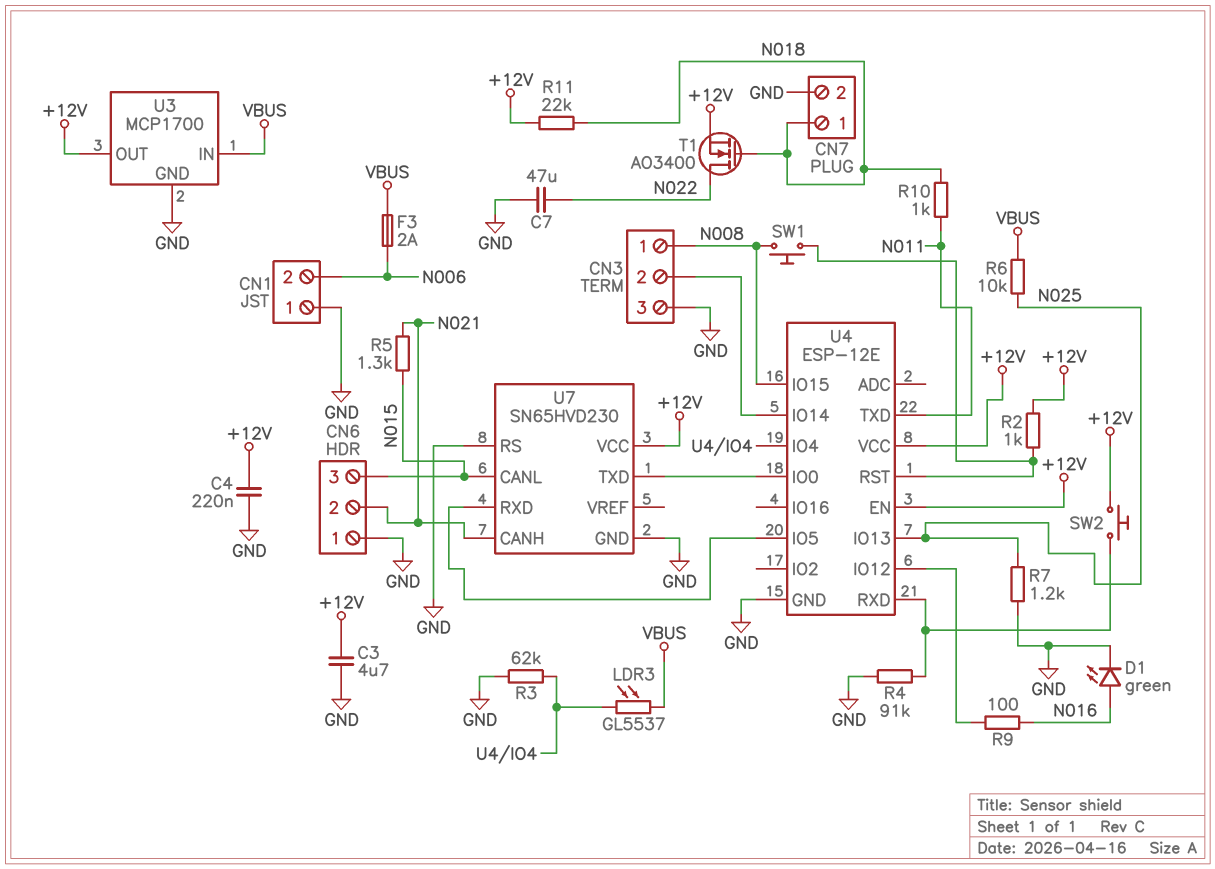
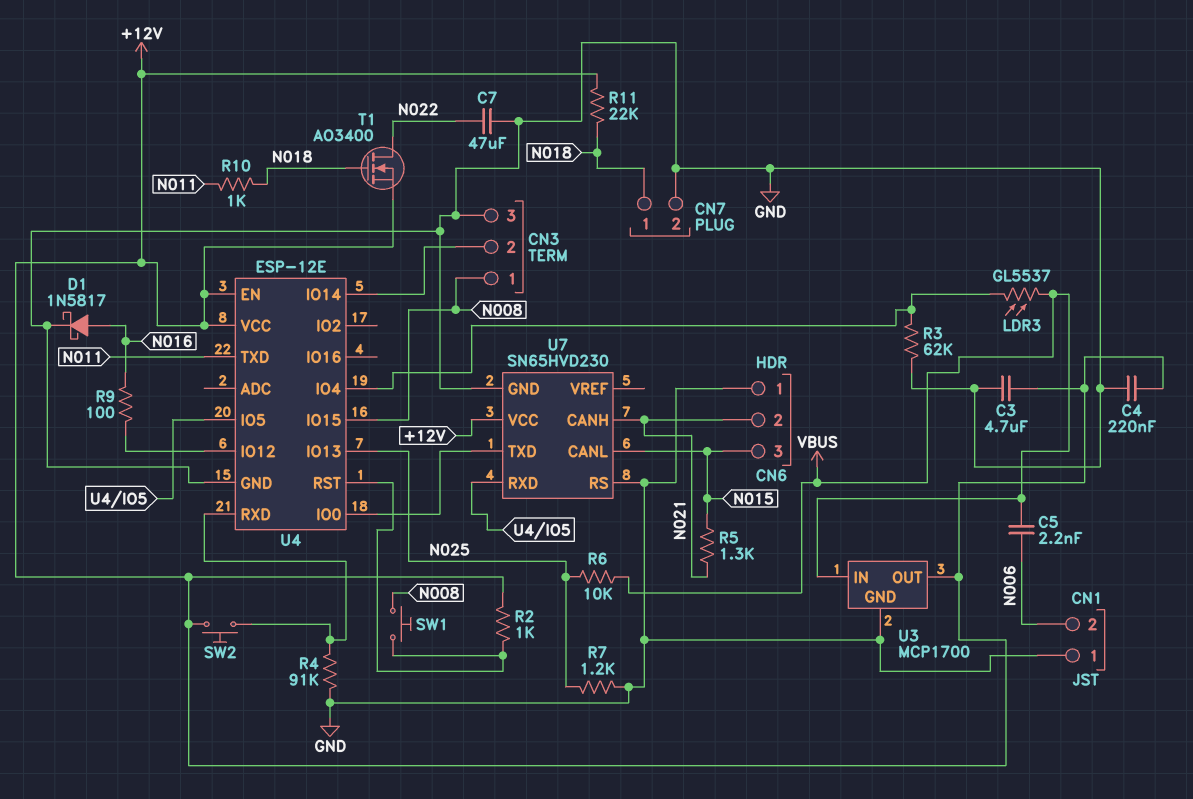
C5: none -> 2.2nF (N006, VBUS)
D1: LED green (A N016, K GND) -> schottky 1N5817 (A N016, K GND)
F3: 2A (N006, VBUS) -> none

